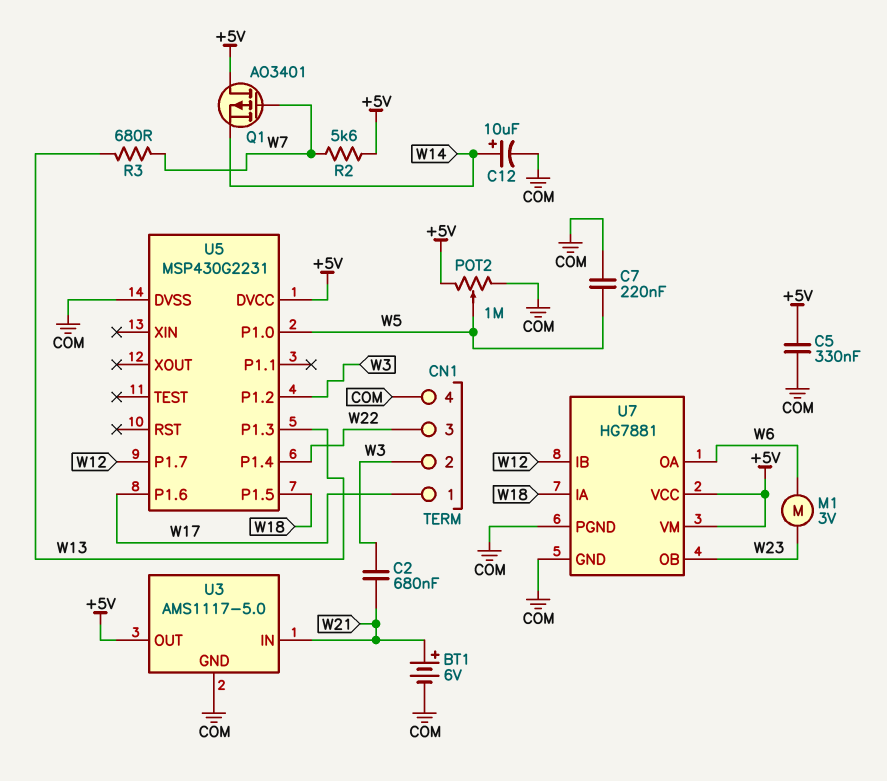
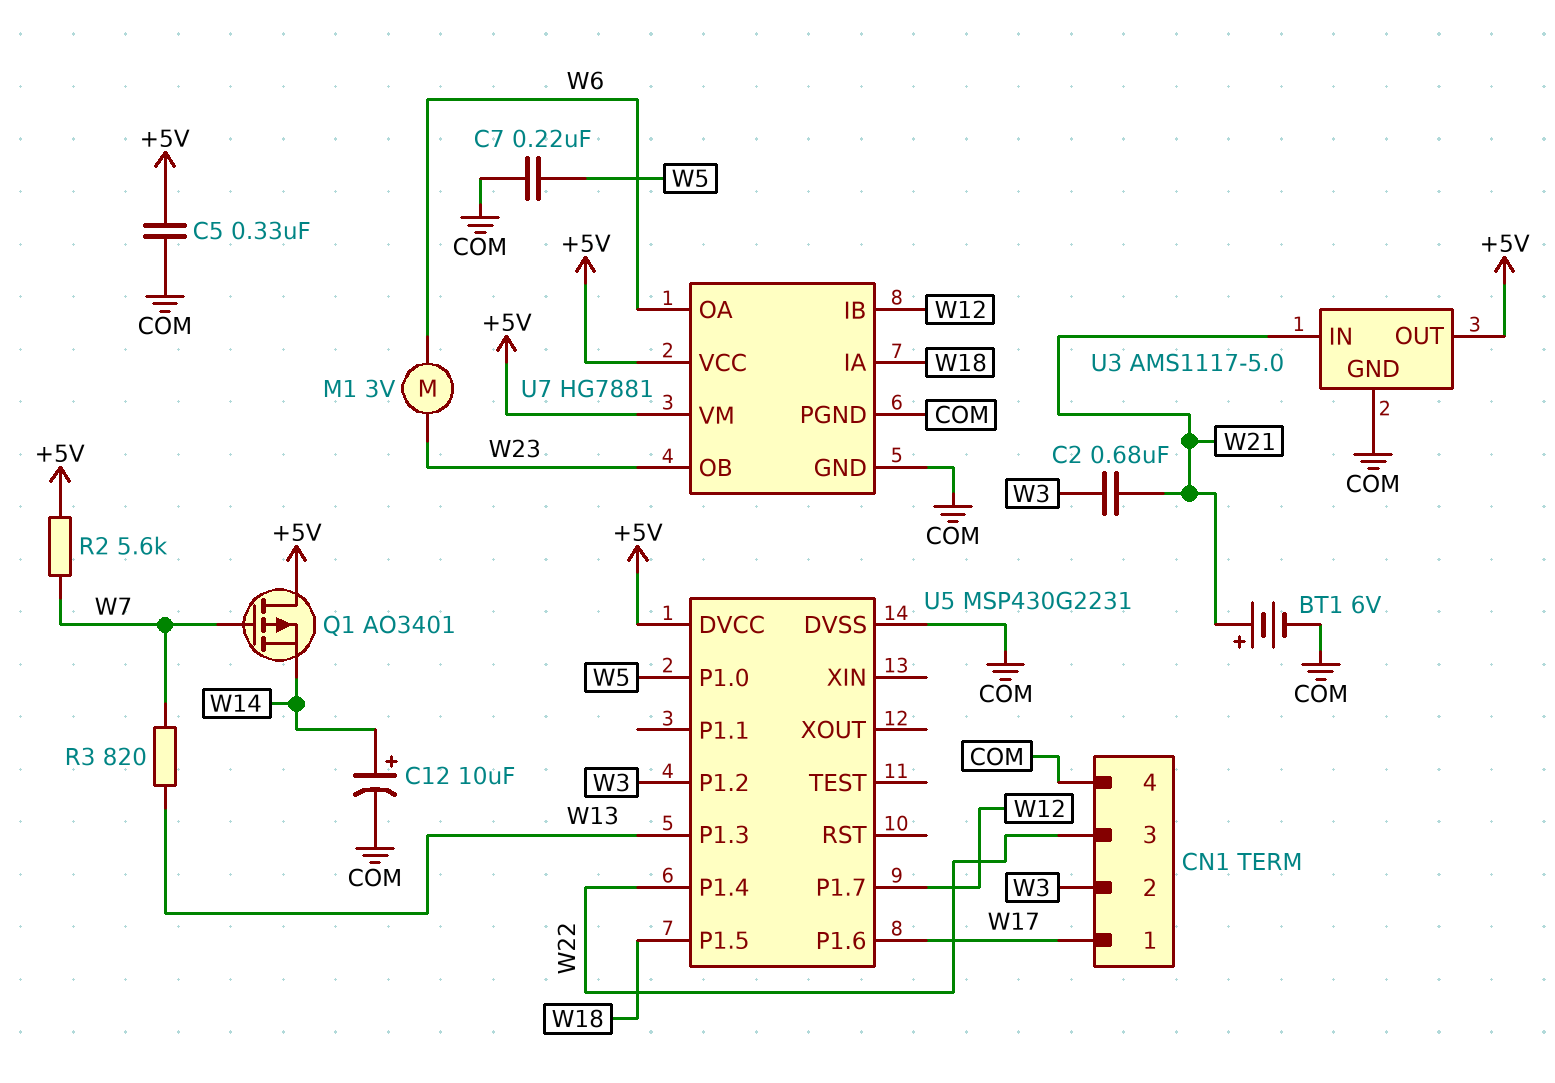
POT2: 1M (+5V, COM, wiper W5) -> none
R3: 680 (W7, W13) -> 820 (W7, W13)

